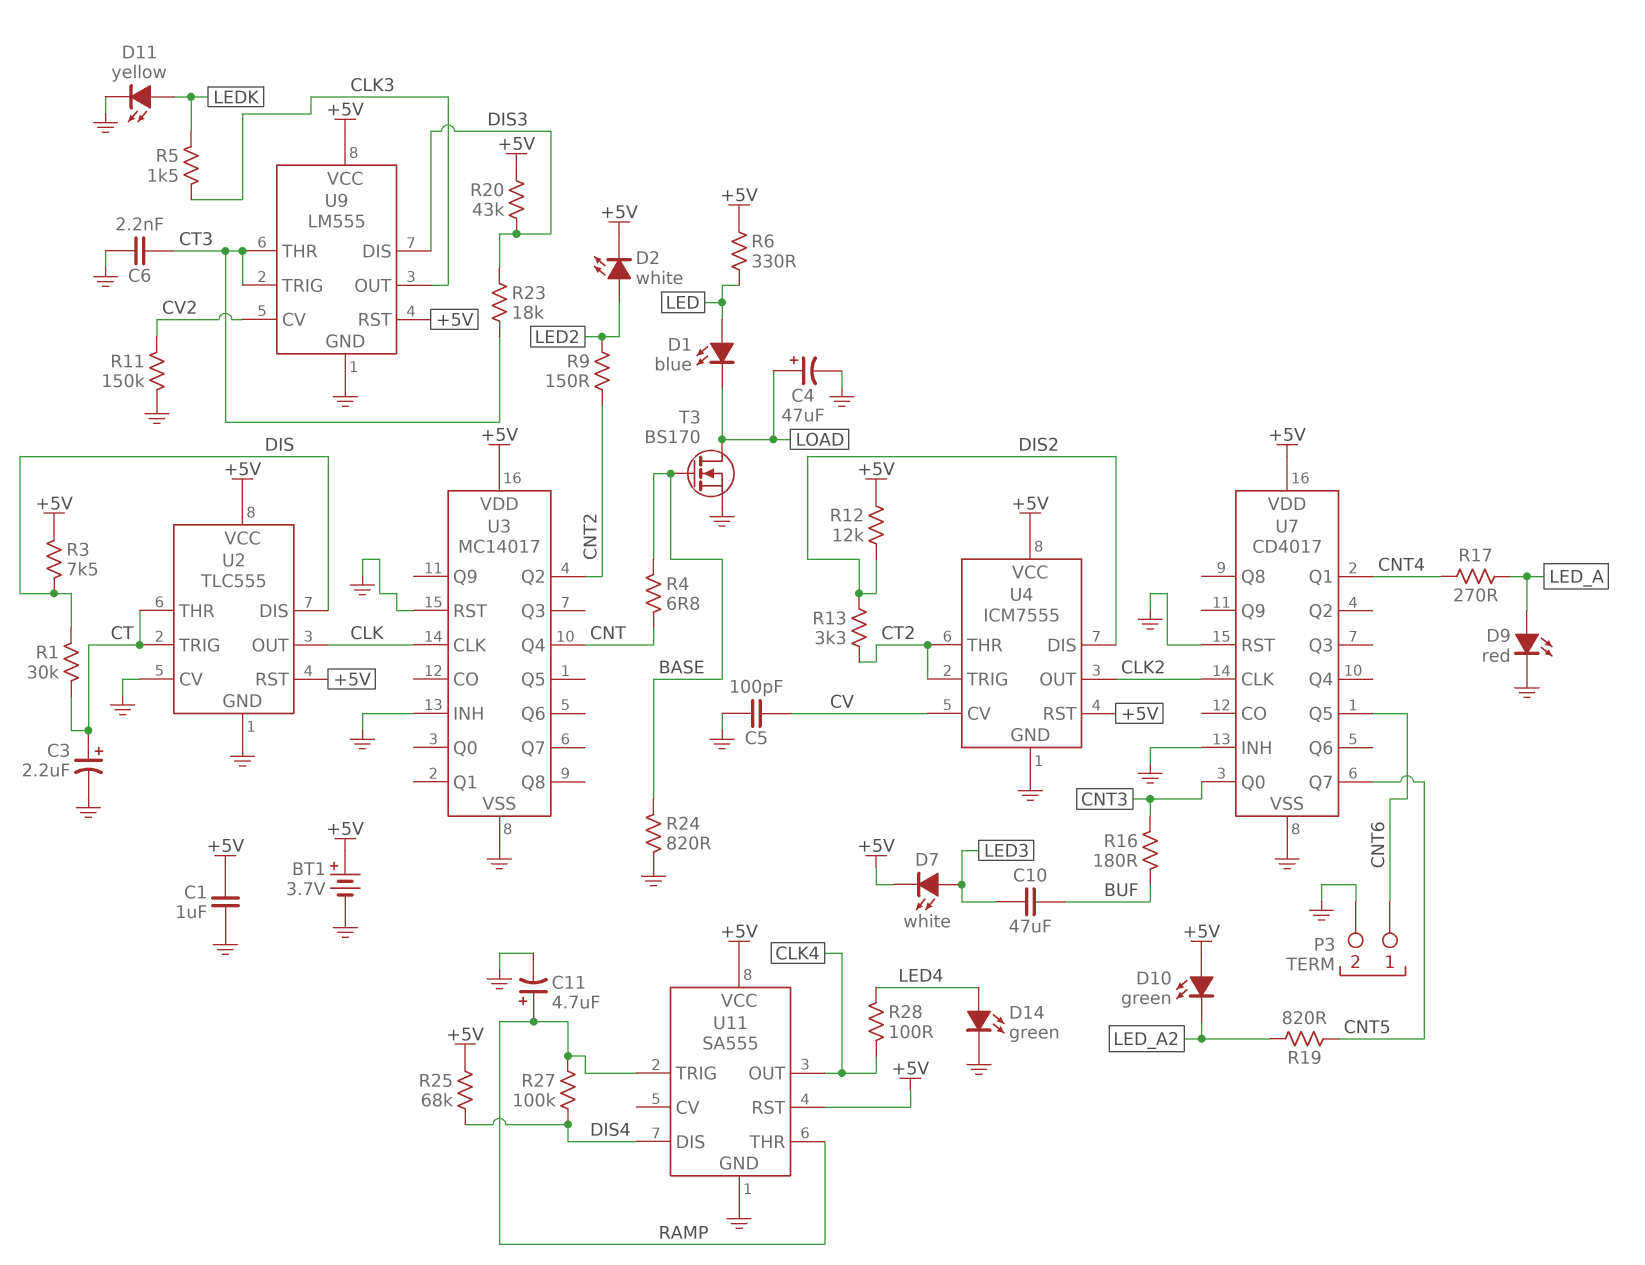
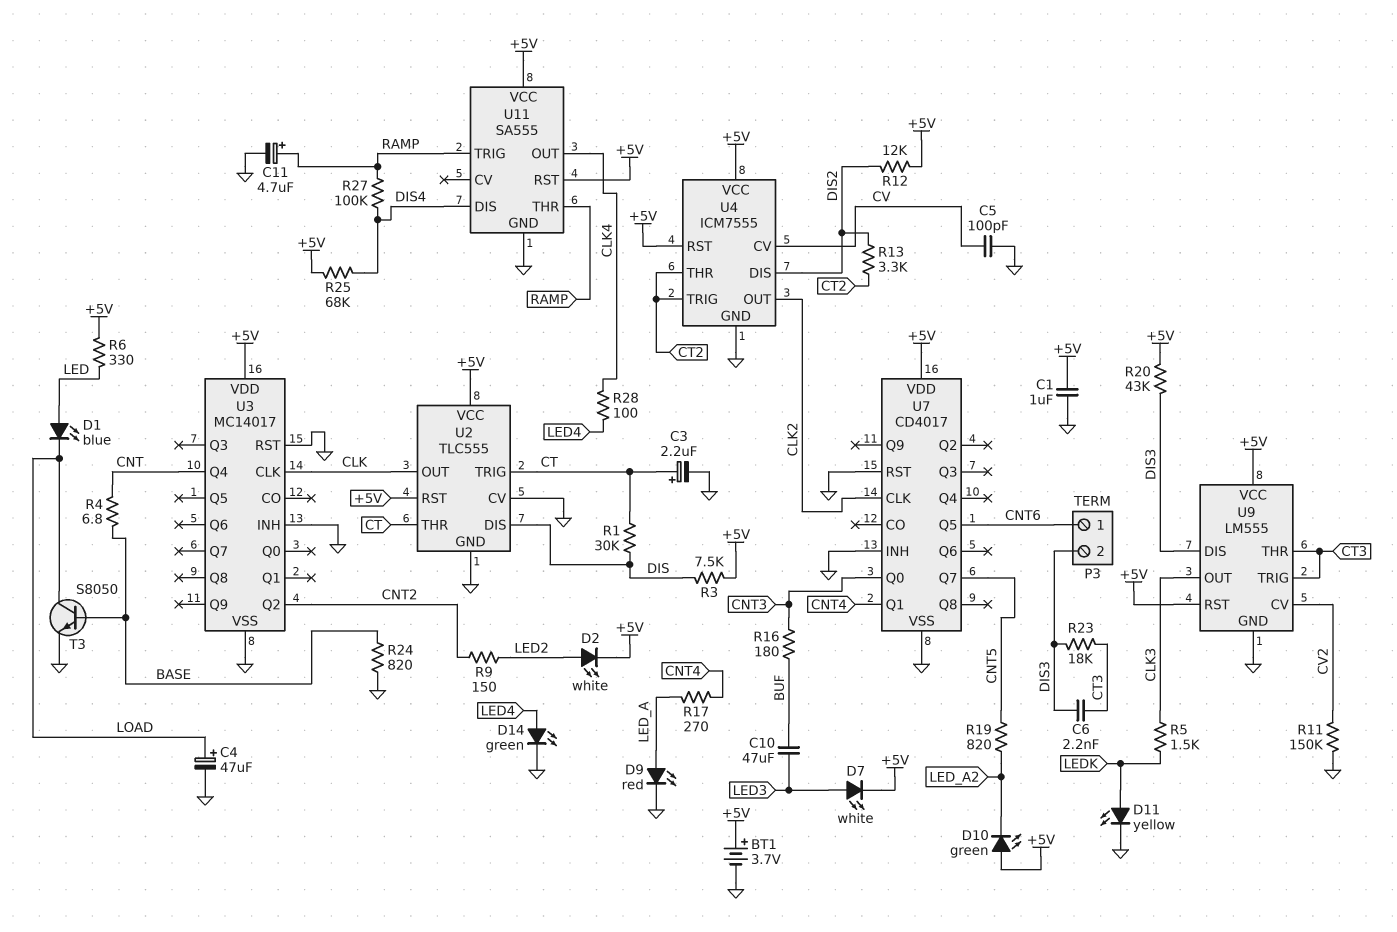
C6: 2.2nF (CT3, GND) -> 2.2nF (CT3, DIS3)
P3 pin 2: GND -> DIS3
T3: NMOS BS170 (G BASE, D LOAD, S GND) -> NPN S8050 (B BASE, C LOAD, E GND)

